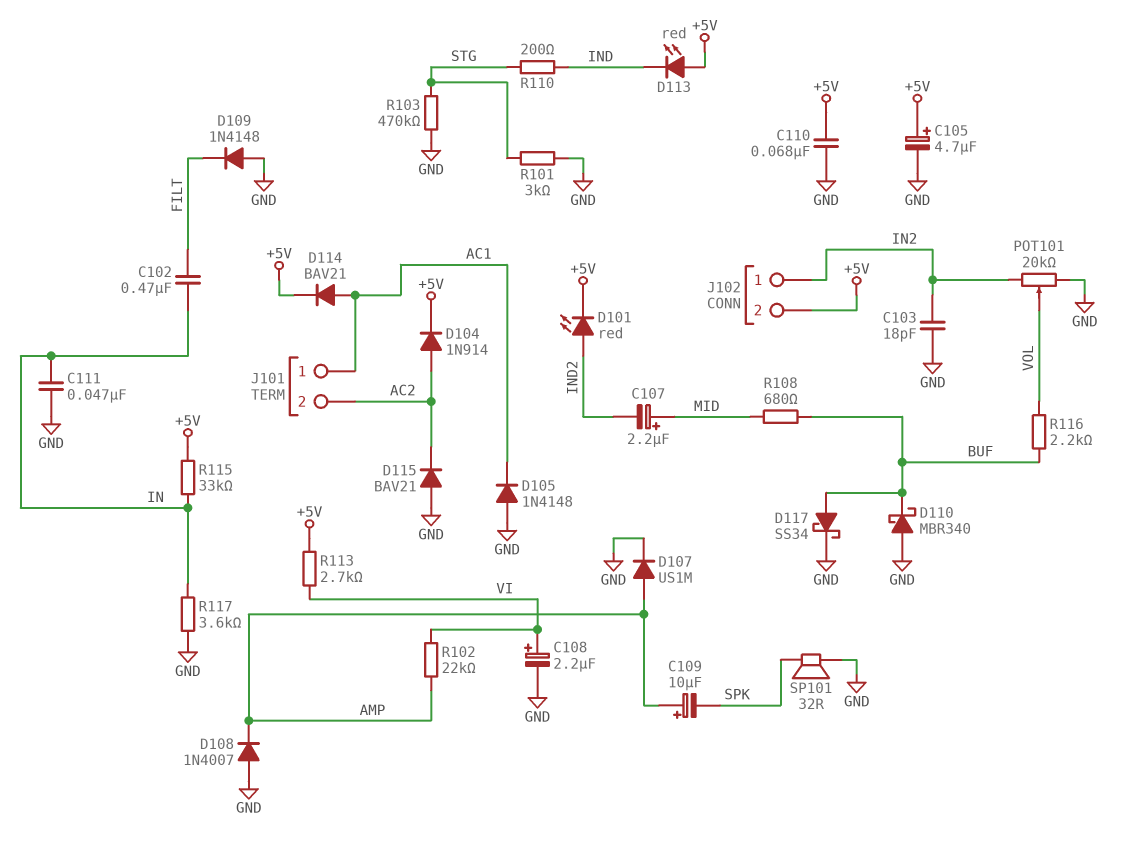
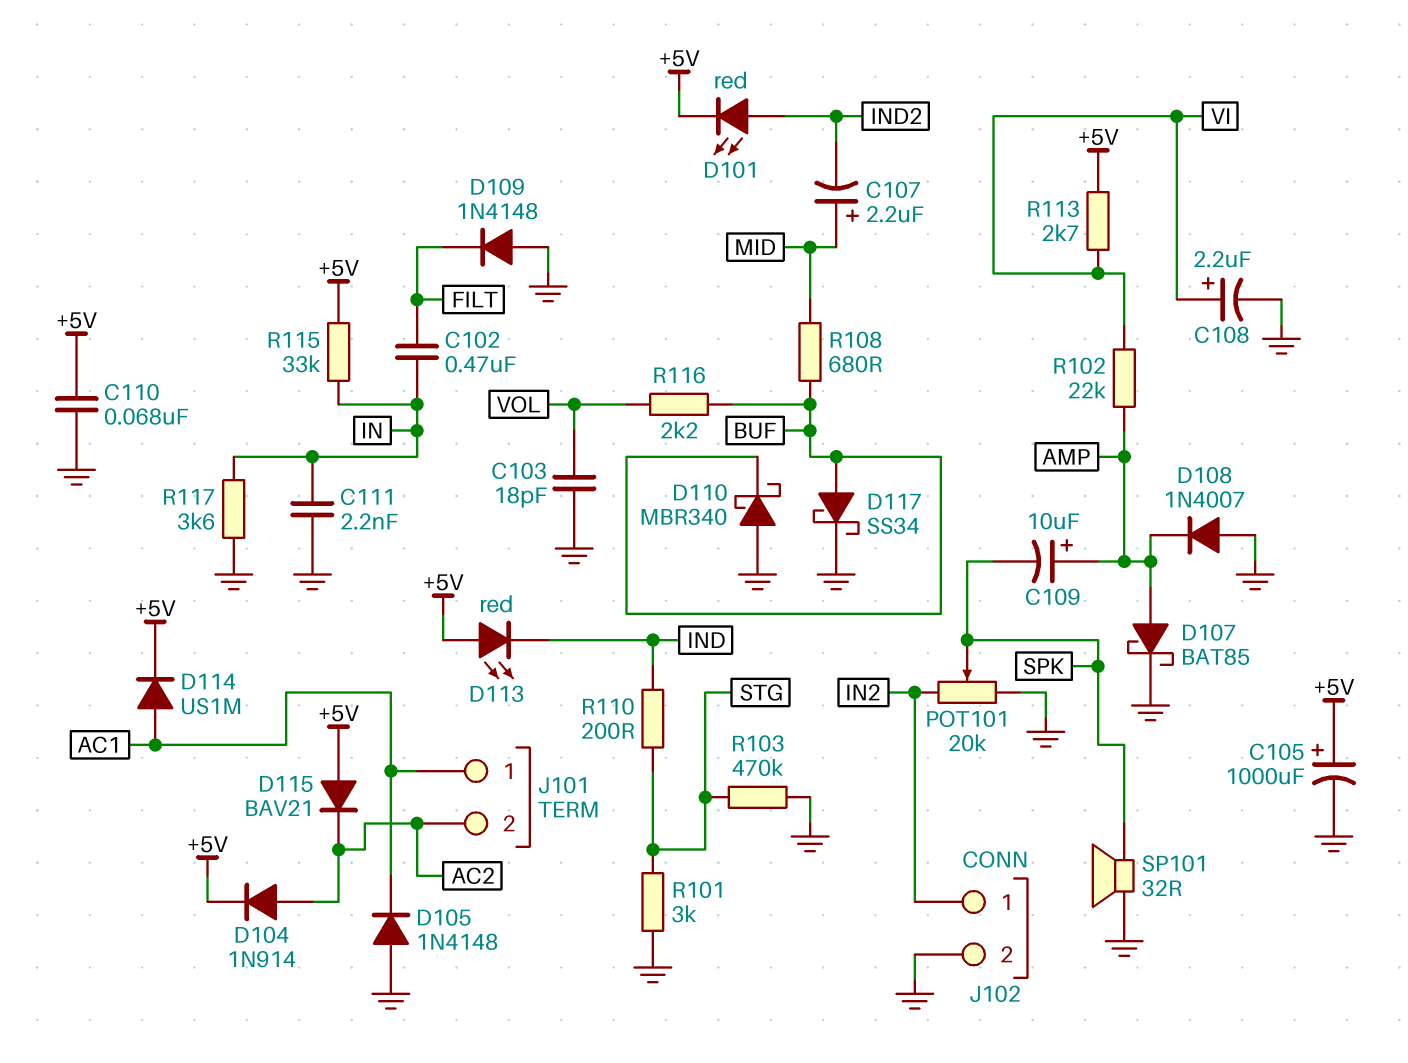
C103: 18pF (GND, IN2) -> 18pF (GND, VOL)
C105: 4.7uF (plus +5V, minus GND) -> 1000uF (plus +5V, minus GND)
C111: 47nF (GND, IN) -> 2.2nF (GND, IN)
D107: diode US1M (A AMP, K GND) -> schottky BAT85 (A AMP, K GND)
D114: diode BAV21 (A AC1, K +5V) -> diode US1M (A AC1, K +5V)
D115: diode BAV21 (A GND, K AC2) -> diode BAV21 (A +5V, K AC2)
J102 pin 2: +5V -> GND
POT101: 20k (GND, IN2, wiper VOL) -> 20k (GND, IN2, wiper SPK)

